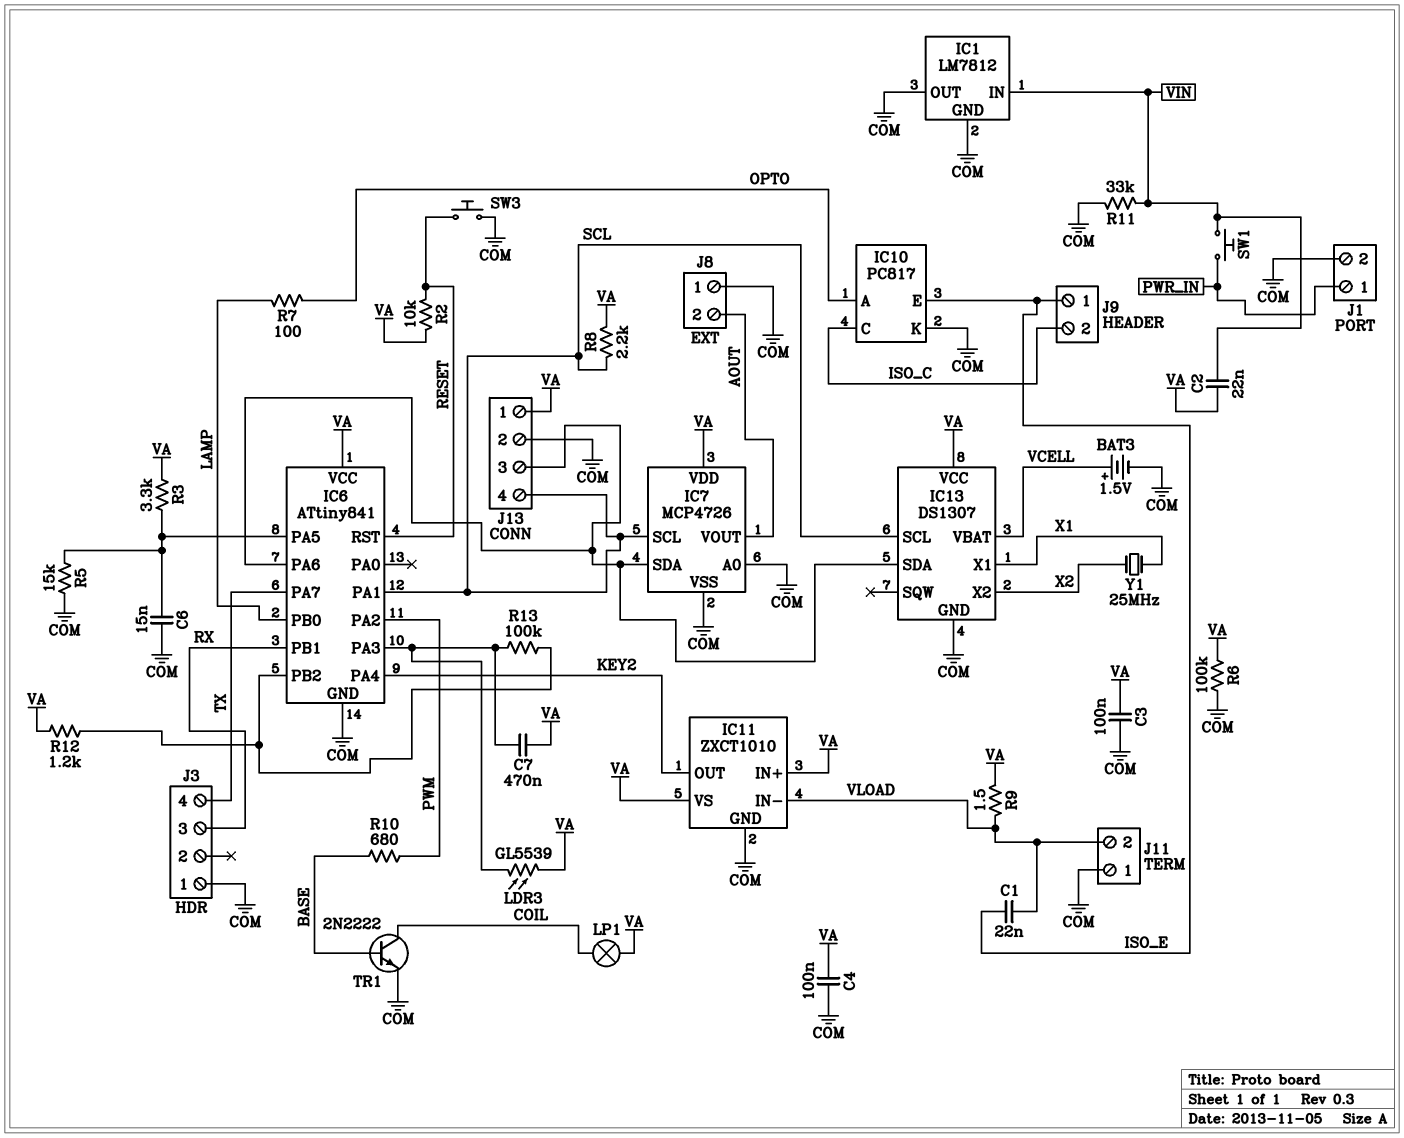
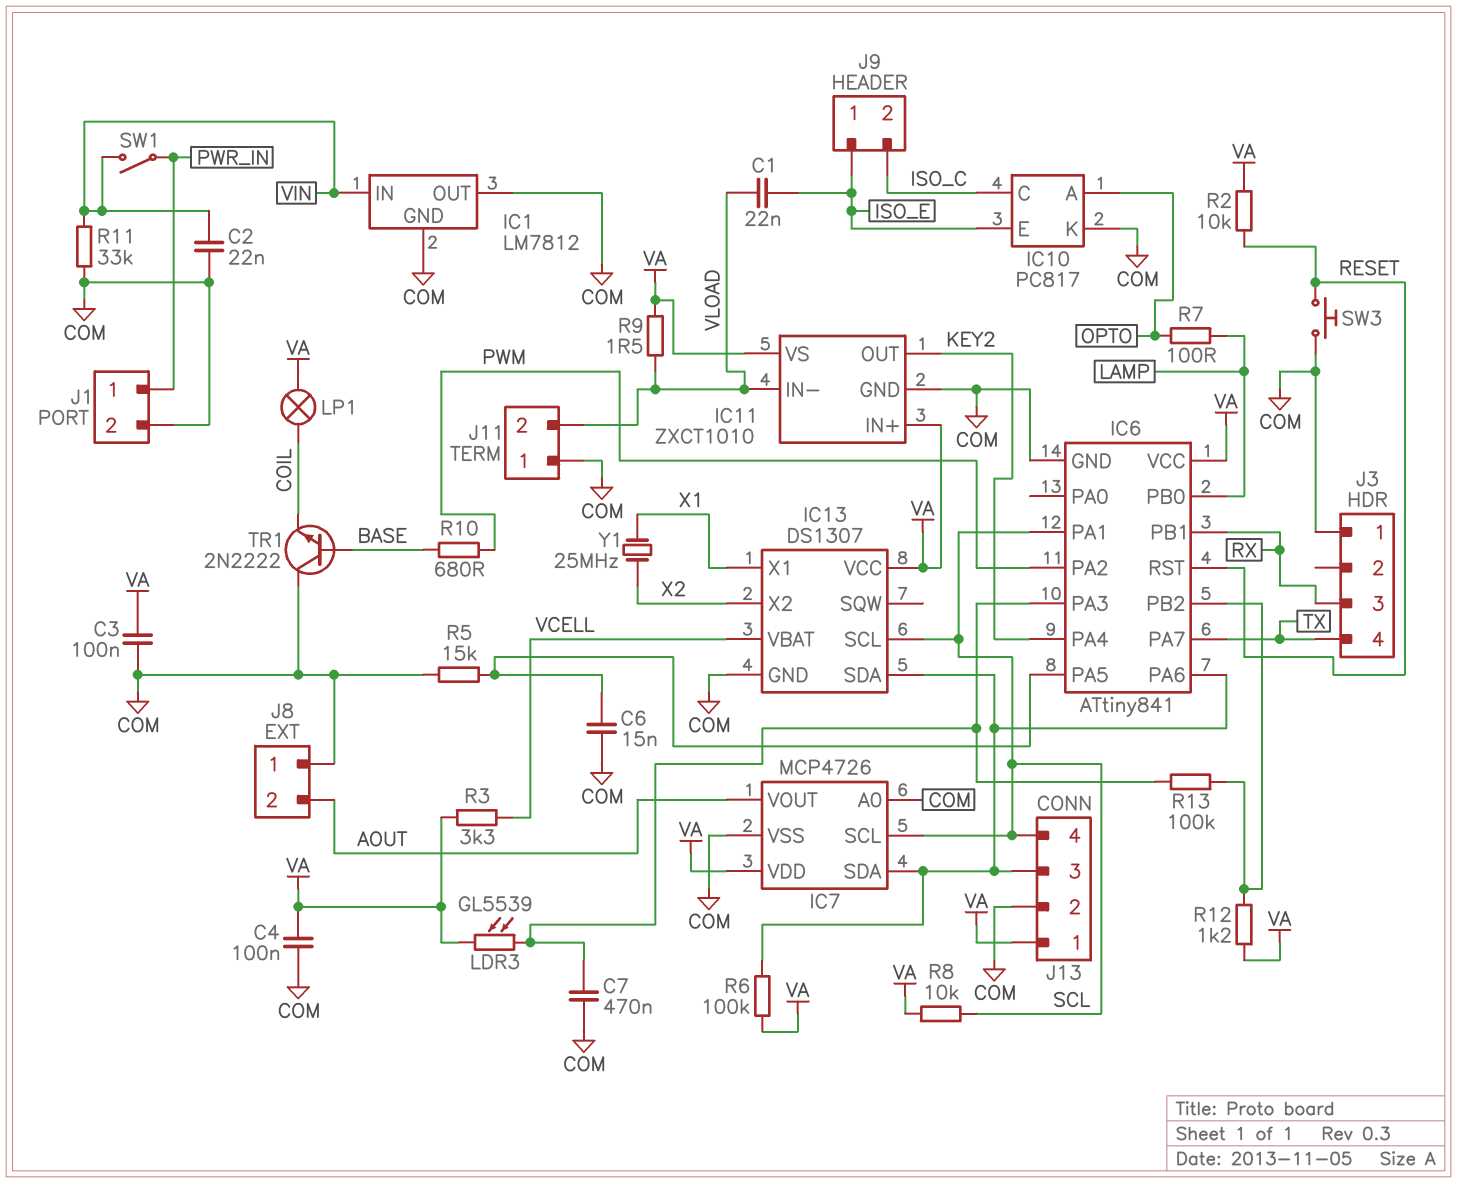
BAT3: 1.5V (plus VCELL, minus COM) -> none
C2: 22nF (VA, VIN) -> 22nF (COM, VIN)
C7: 470nF (IC6/PA3, VA) -> 470nF (COM, IC6/PA3)
R3: 3.3k (IC6/PA5, VA) -> 3.3k (VA, VCELL)
R6: 100k (COM, VA) -> 100k (IC6/PA6, VA)
R8: 2.2k (SCL, VA) -> 10k (SCL, VA)
SW1: button (PWR_IN, VIN) -> switch (PWR_IN, VIN)
TR1: NPN 2N2222 (B BASE, C COIL, E COM) -> NPN 2N2222 (B BASE, C COM, E COIL)

